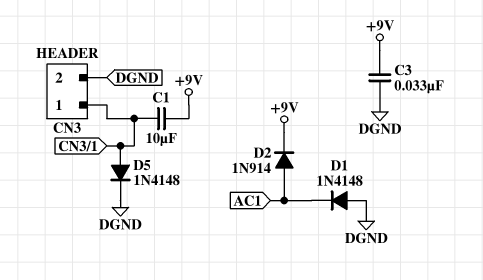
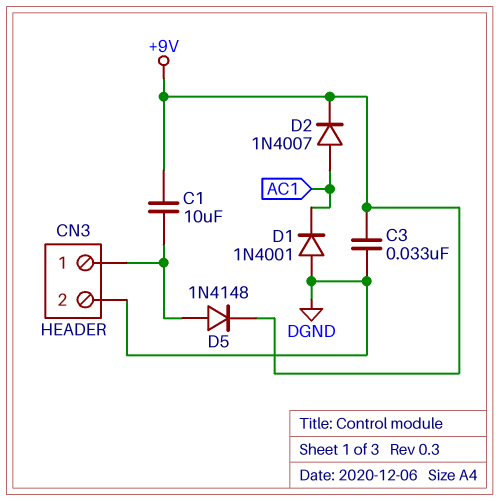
D1: diode 1N4148 (A DGND, K AC1) -> diode 1N4001 (A DGND, K AC1)
D2: diode 1N914 (A AC1, K +9V) -> diode 1N4007 (A AC1, K +9V)
D5: diode 1N4148 (A CN3/1, K DGND) -> diode 1N4148 (A CN3/1, K +9V)

